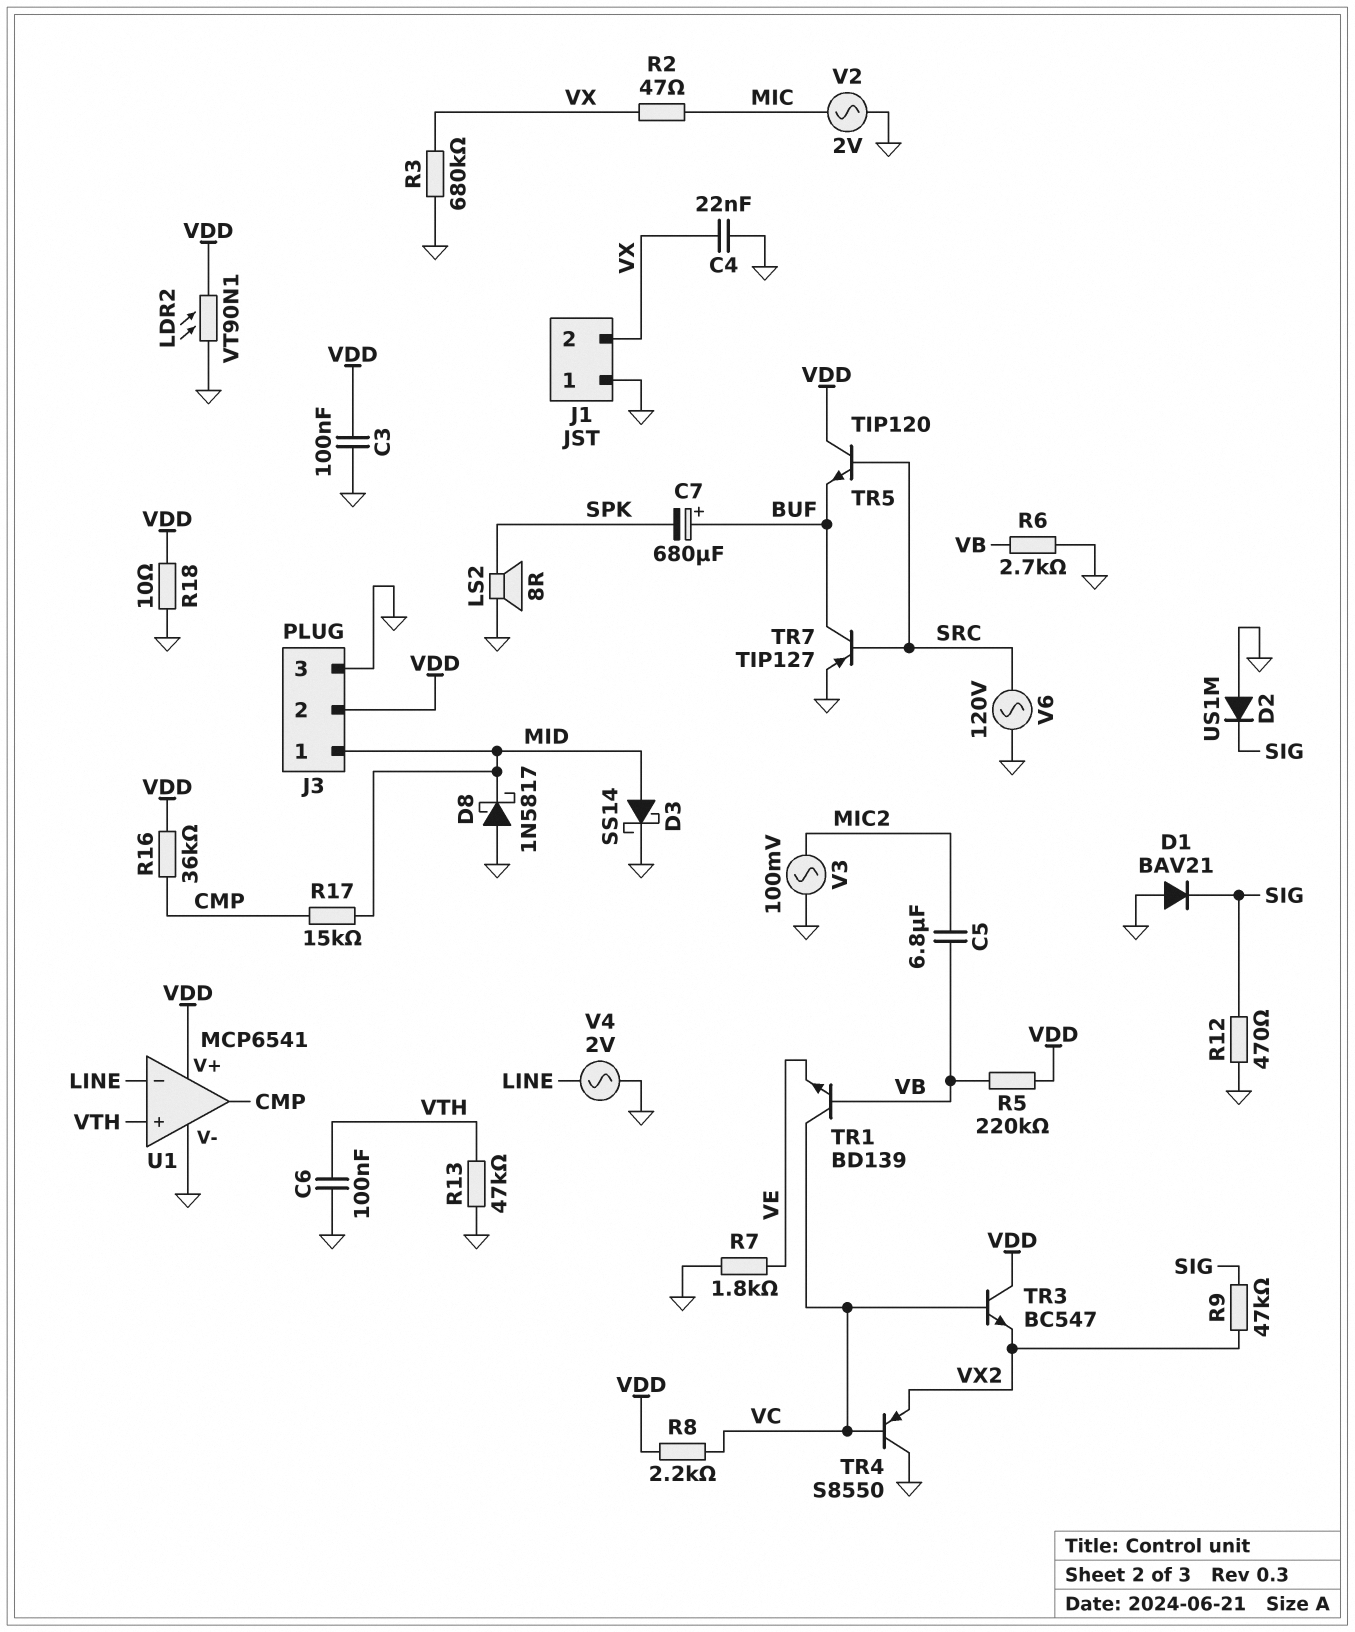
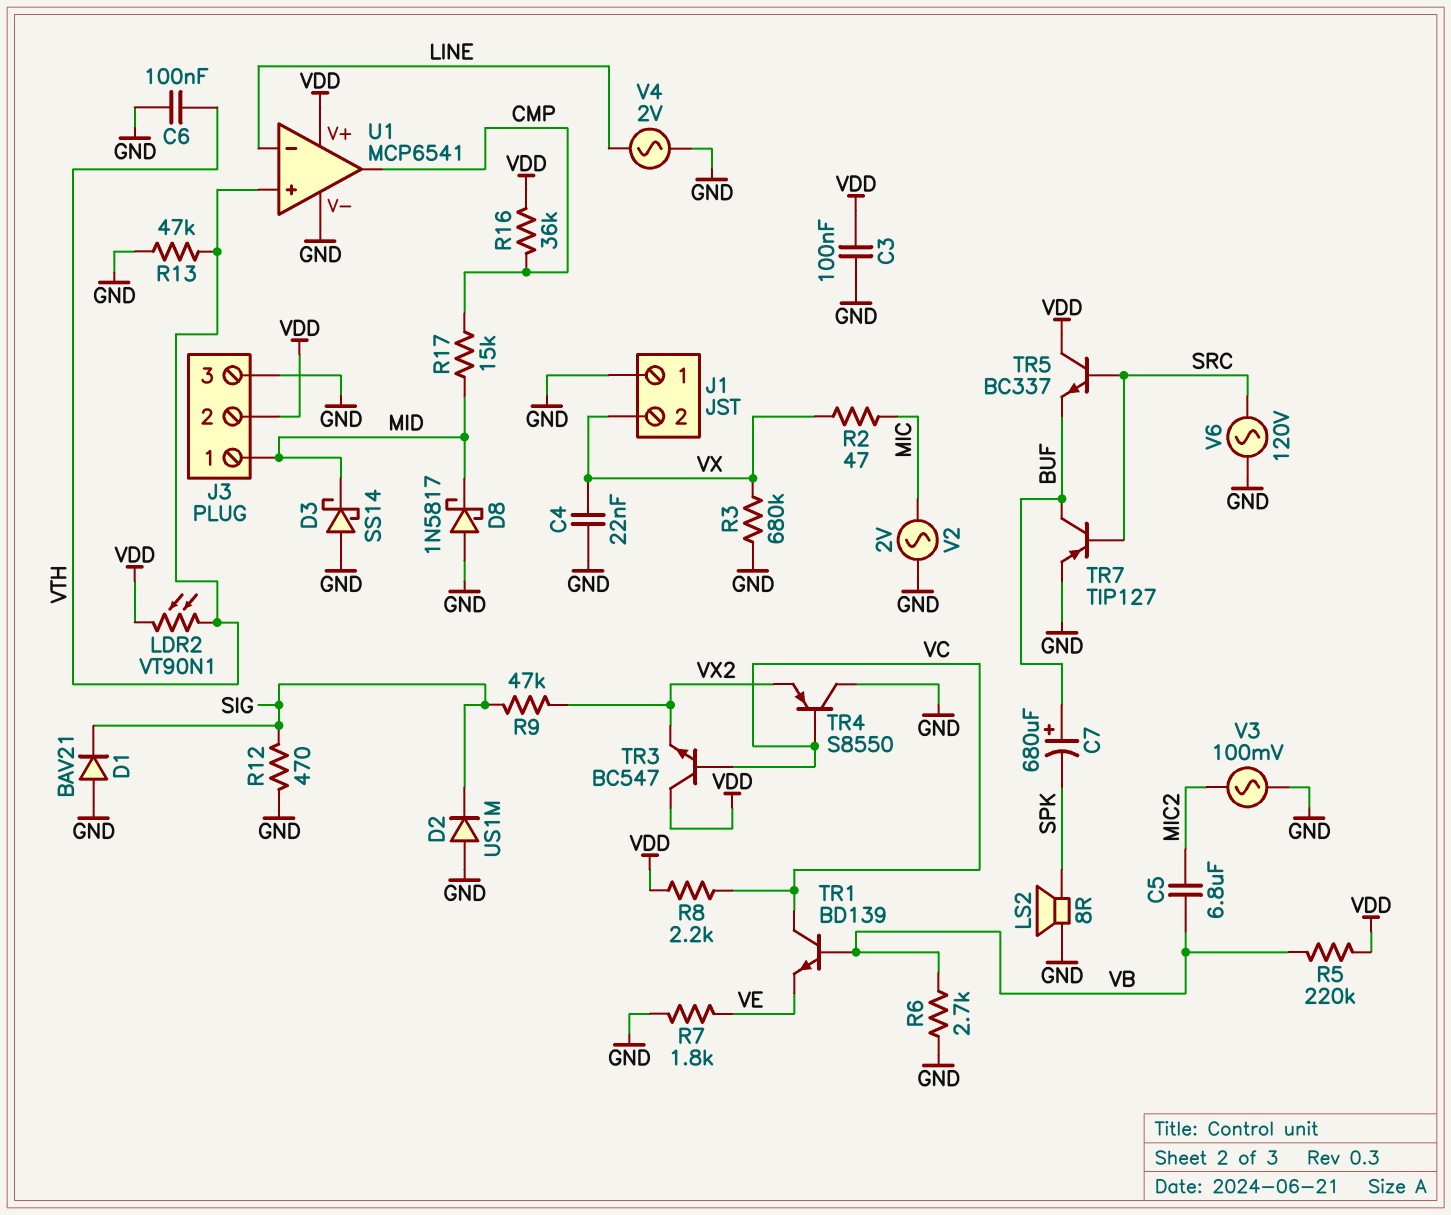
D3: schottky SS14 (A MID, K GND) -> schottky SS14 (A GND, K MID)
LDR2: VT90N1 (GND, VDD) -> VT90N1 (VDD, VTH)
R18: 10 (GND, VDD) -> none
TR5: NPN TIP120 (B SRC, C VDD, E BUF) -> NPN BC337 (B SRC, C VDD, E BUF)

